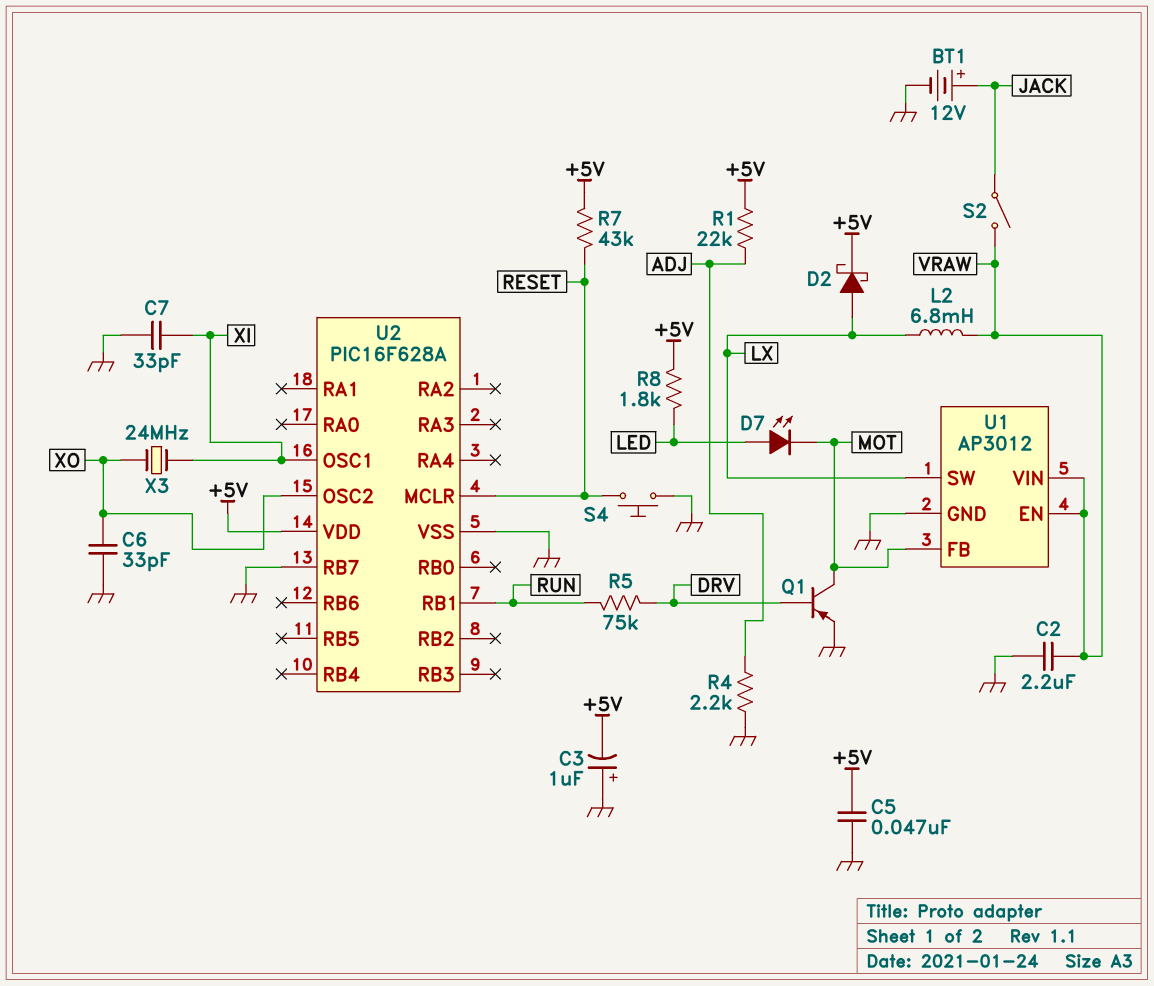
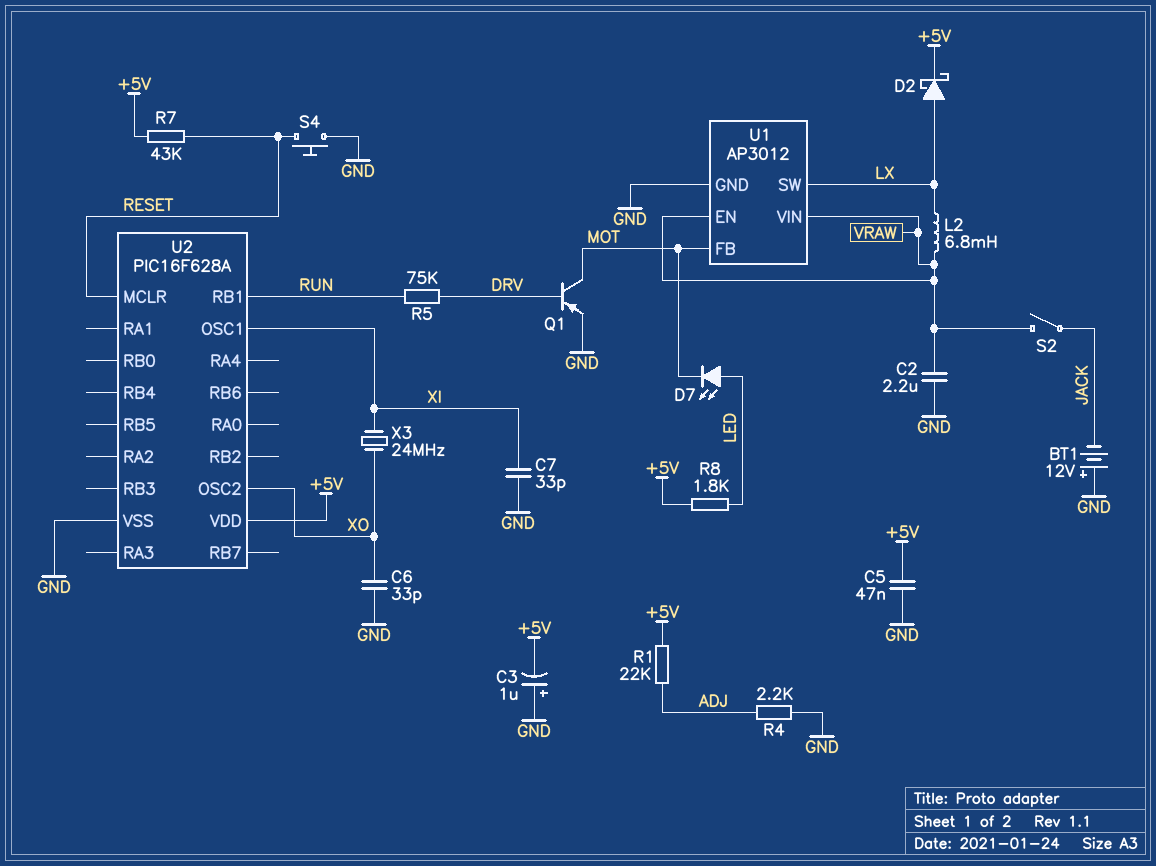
BT1: 12V (plus JACK, minus GND) -> 12V (plus GND, minus JACK)
U2 pin RB7: GND -> none

